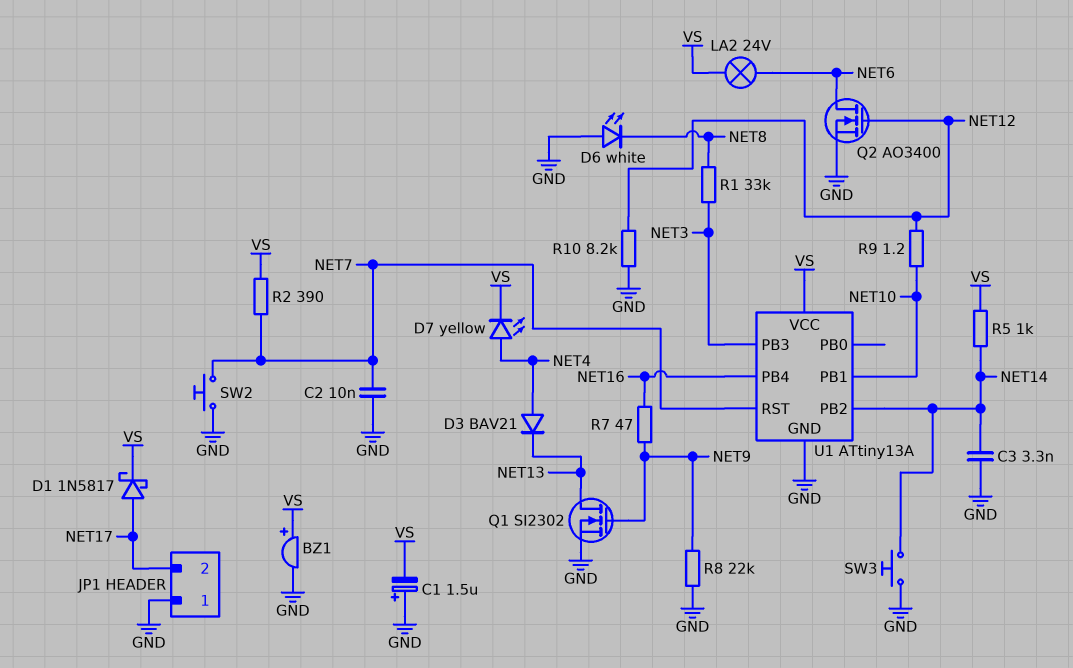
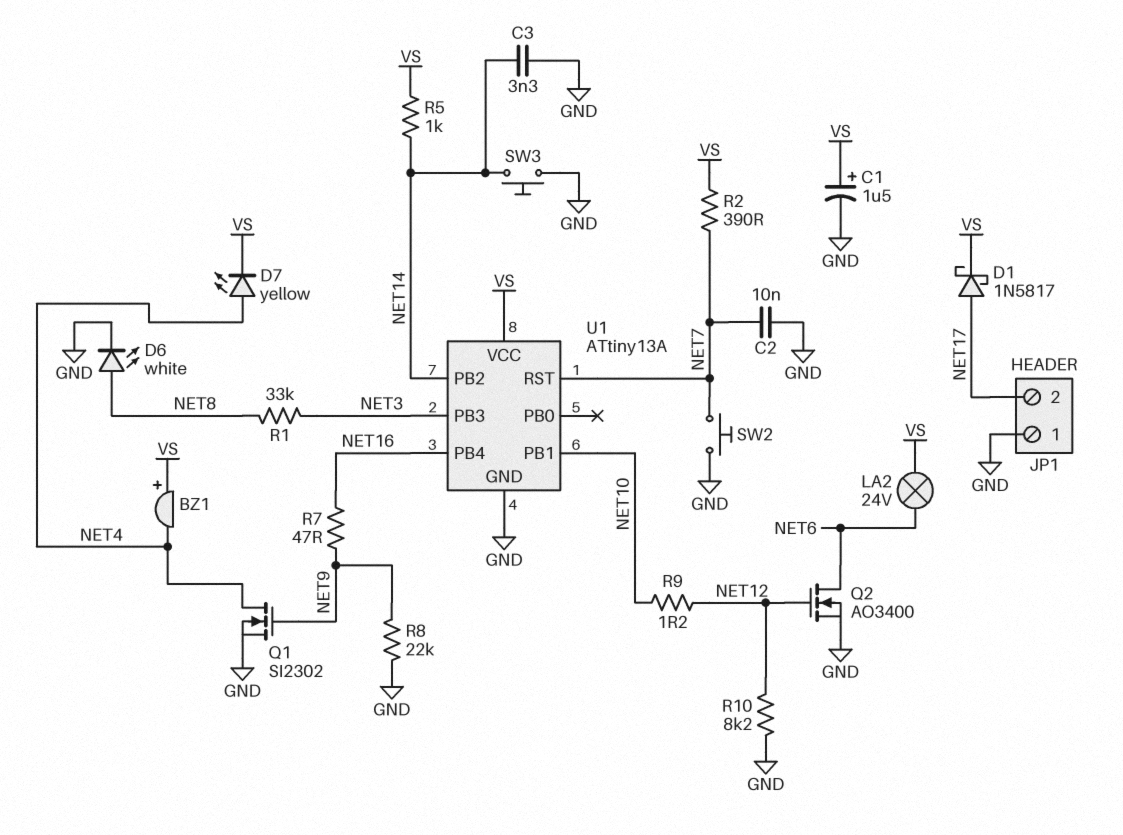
BZ1: buzzer (plus VS, minus GND) -> buzzer (plus VS, minus NET4)
C1: 1.5uF (plus GND, minus VS) -> 1.5uF (plus VS, minus GND)
D3: diode BAV21 (A NET4, K NET13) -> none
D6: LED white (A GND, K NET8) -> LED white (A NET8, K GND)
Q1: NMOS SI2302 (G NET9, D NET13, S GND) -> NMOS SI2302 (G NET9, D NET4, S GND)

